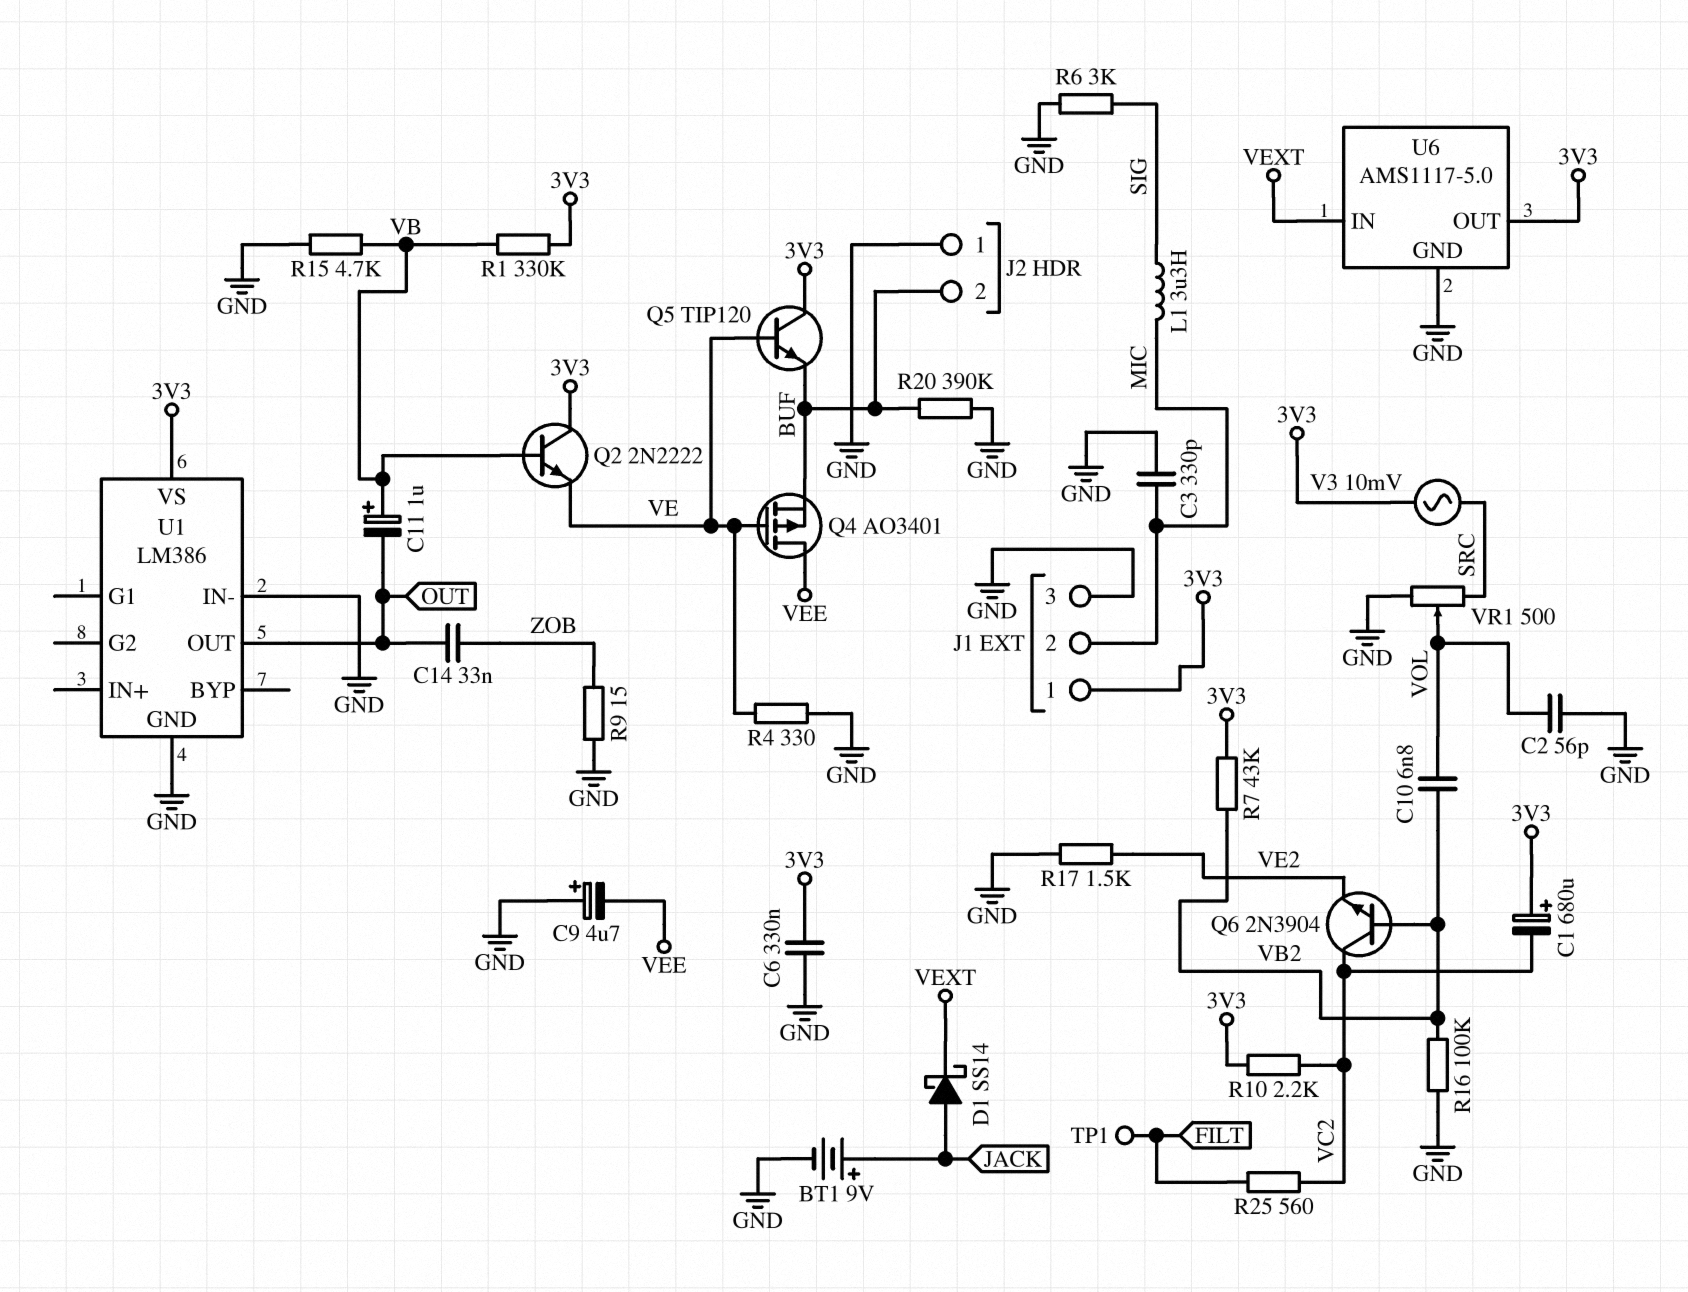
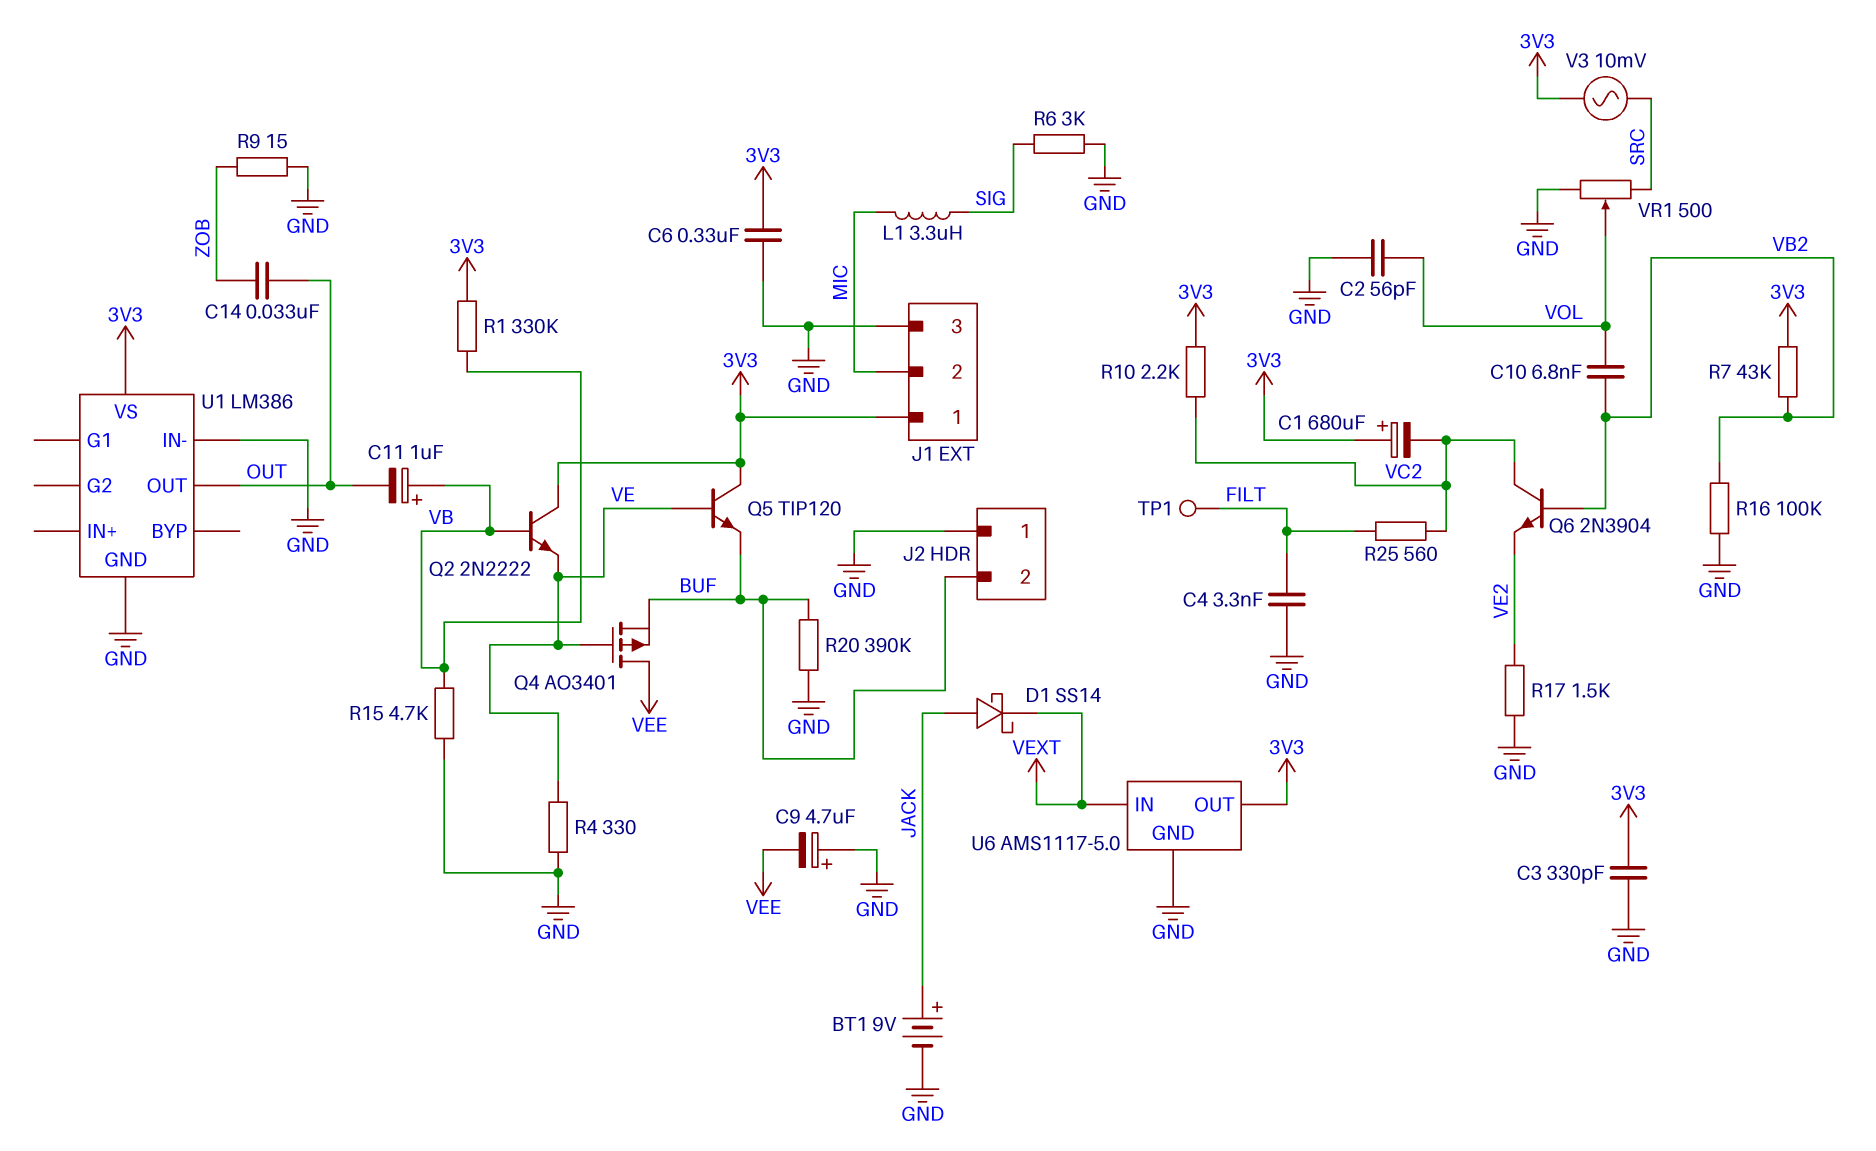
C3: 330pF (GND, MIC) -> 330pF (3V3, GND)
C4: none -> 3.3nF (FILT, GND)

